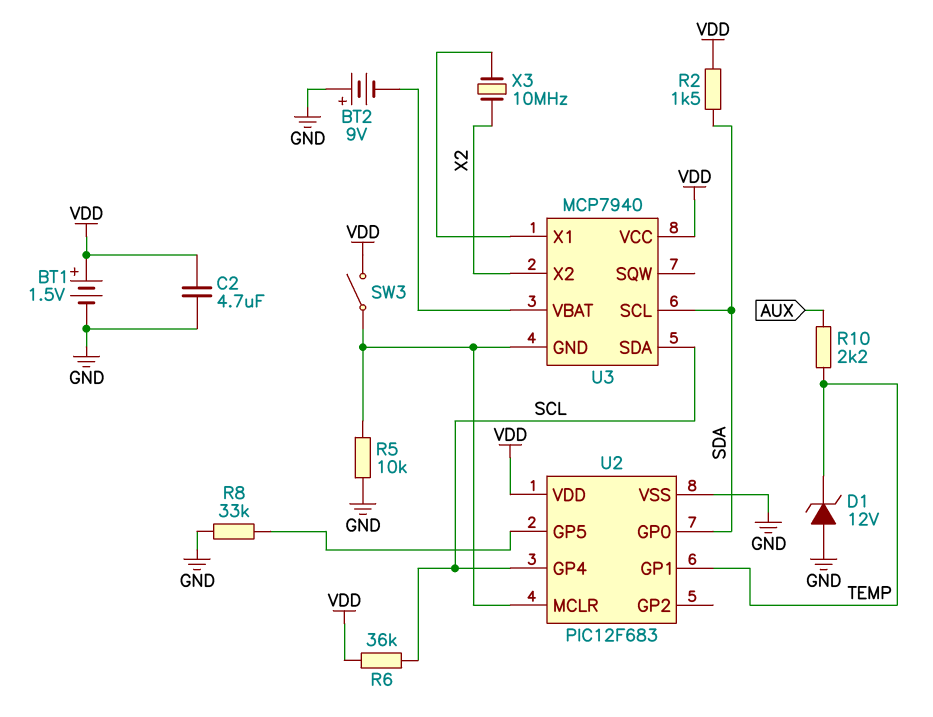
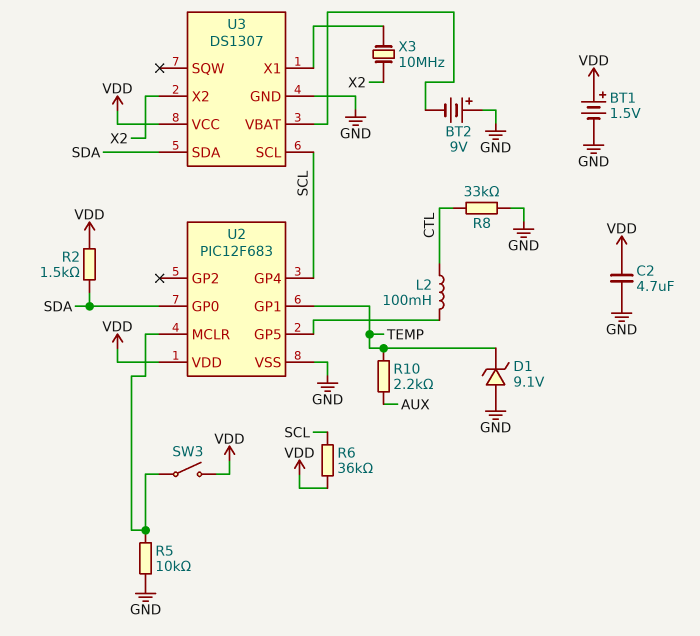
D1: zener 12V (A GND, K TEMP) -> zener 9.1V (A GND, K TEMP)
L2: none -> 100mH (CTL, U2/GP5)
R8: 33k (GND, U2/GP5) -> 33k (CTL, GND)
U3: MCP7940 -> DS1307
U3 pin GND: U2/MCLR -> GND
U3 pin SCL: SDA -> SCL
U3 pin SDA: SCL -> SDA

